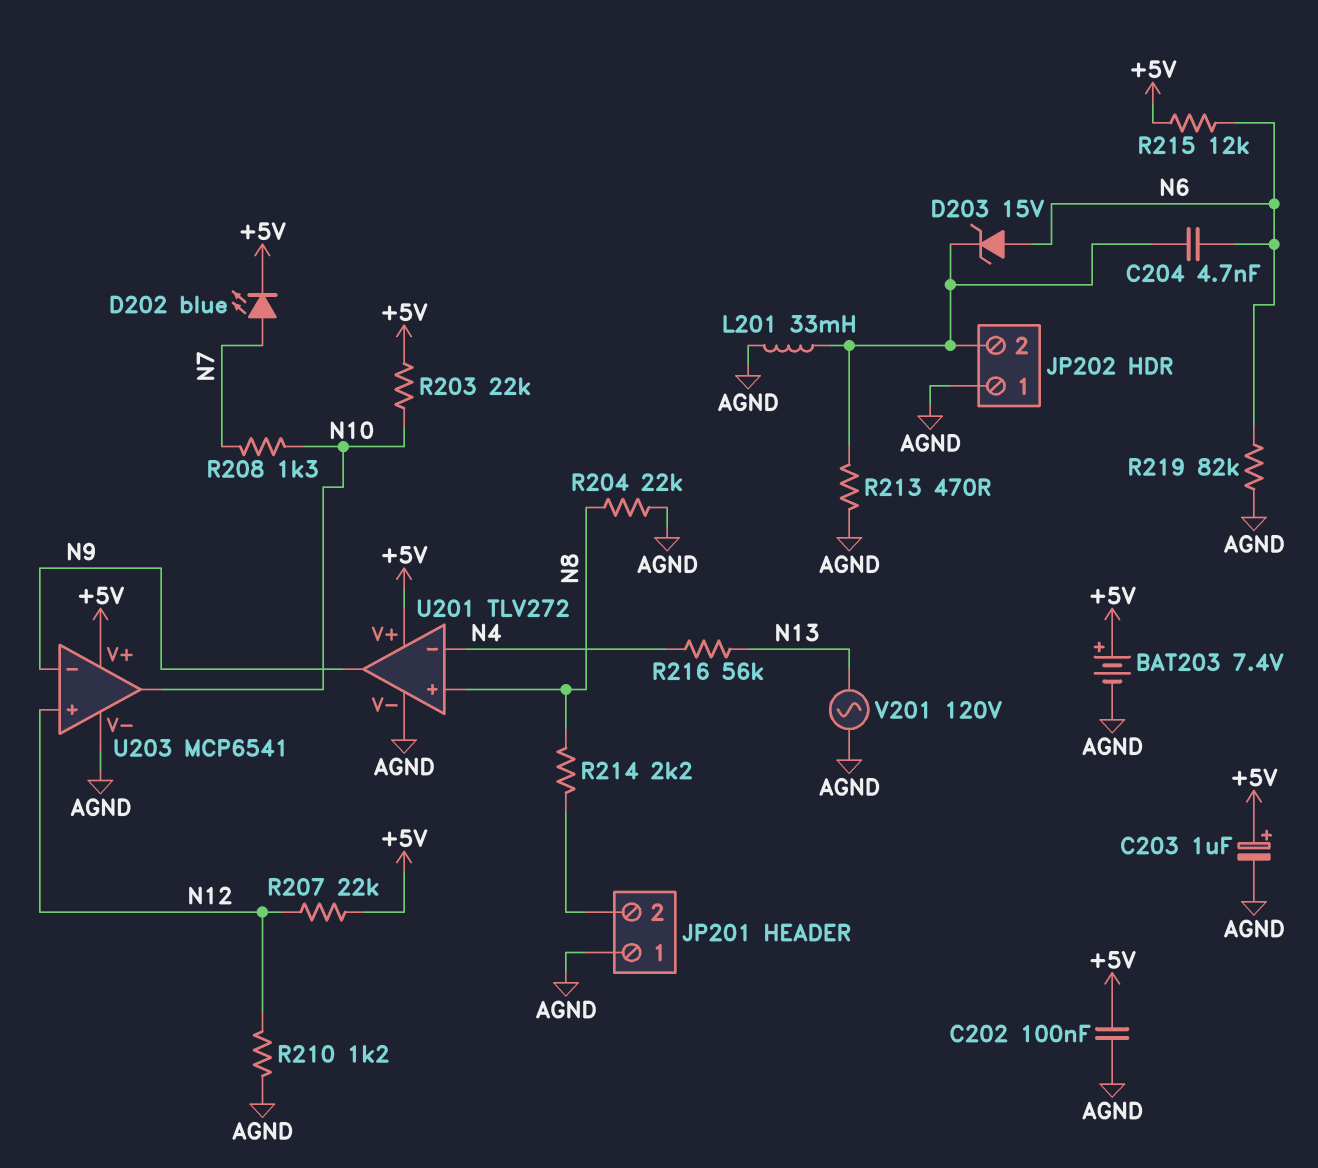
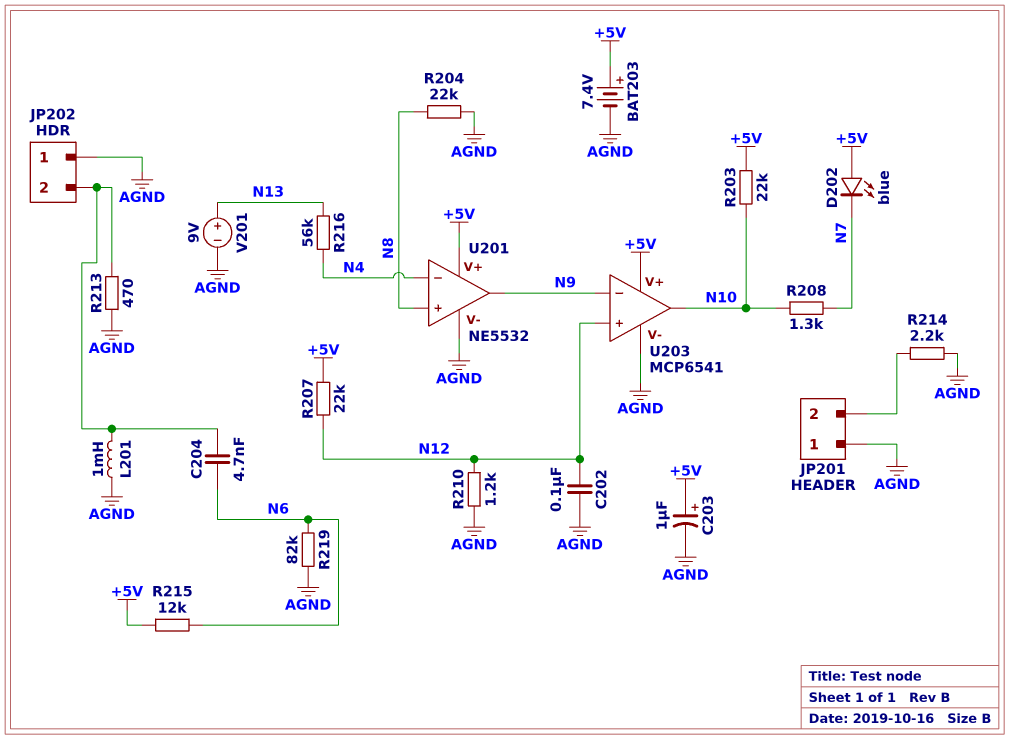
C202: 100nF (+5V, AGND) -> 100nF (AGND, N12)
D202: LED blue (A N7, K +5V) -> LED blue (A +5V, K N7)
D203: zener 15V (A N6, K JP202/2) -> none
L201: 33mH (AGND, JP202/2) -> 1mH (AGND, JP202/2)
R214: 2.2k (JP201/2, N8) -> 2.2k (AGND, JP201/2)
U201: TLV272 -> NE5532
V201: AC 120V (AGND, N13) -> 9V (plus N13, minus AGND)

